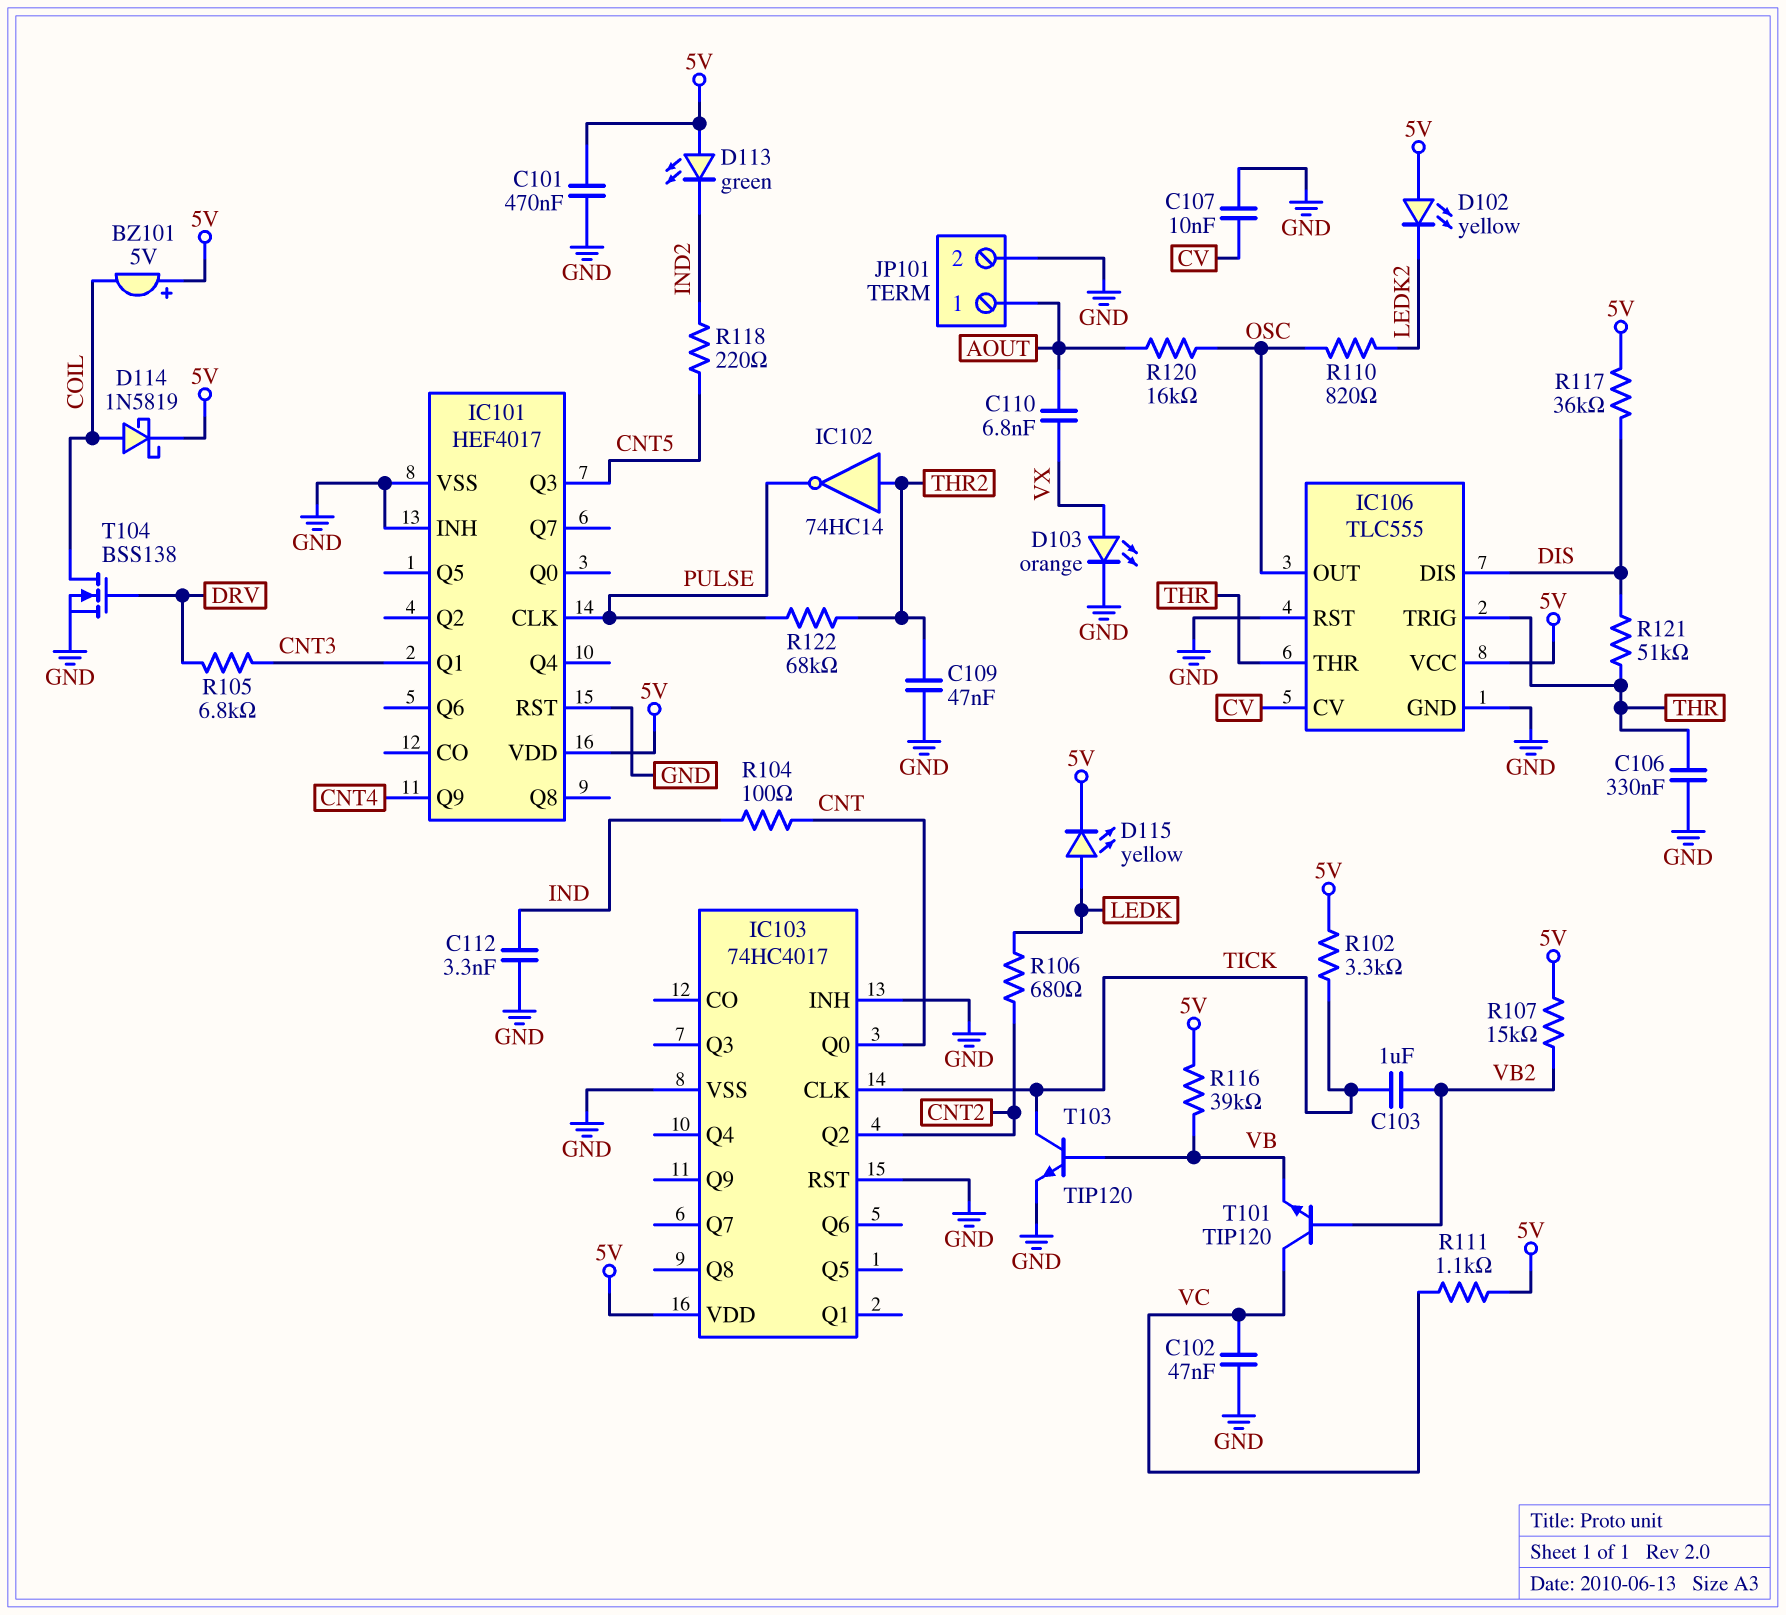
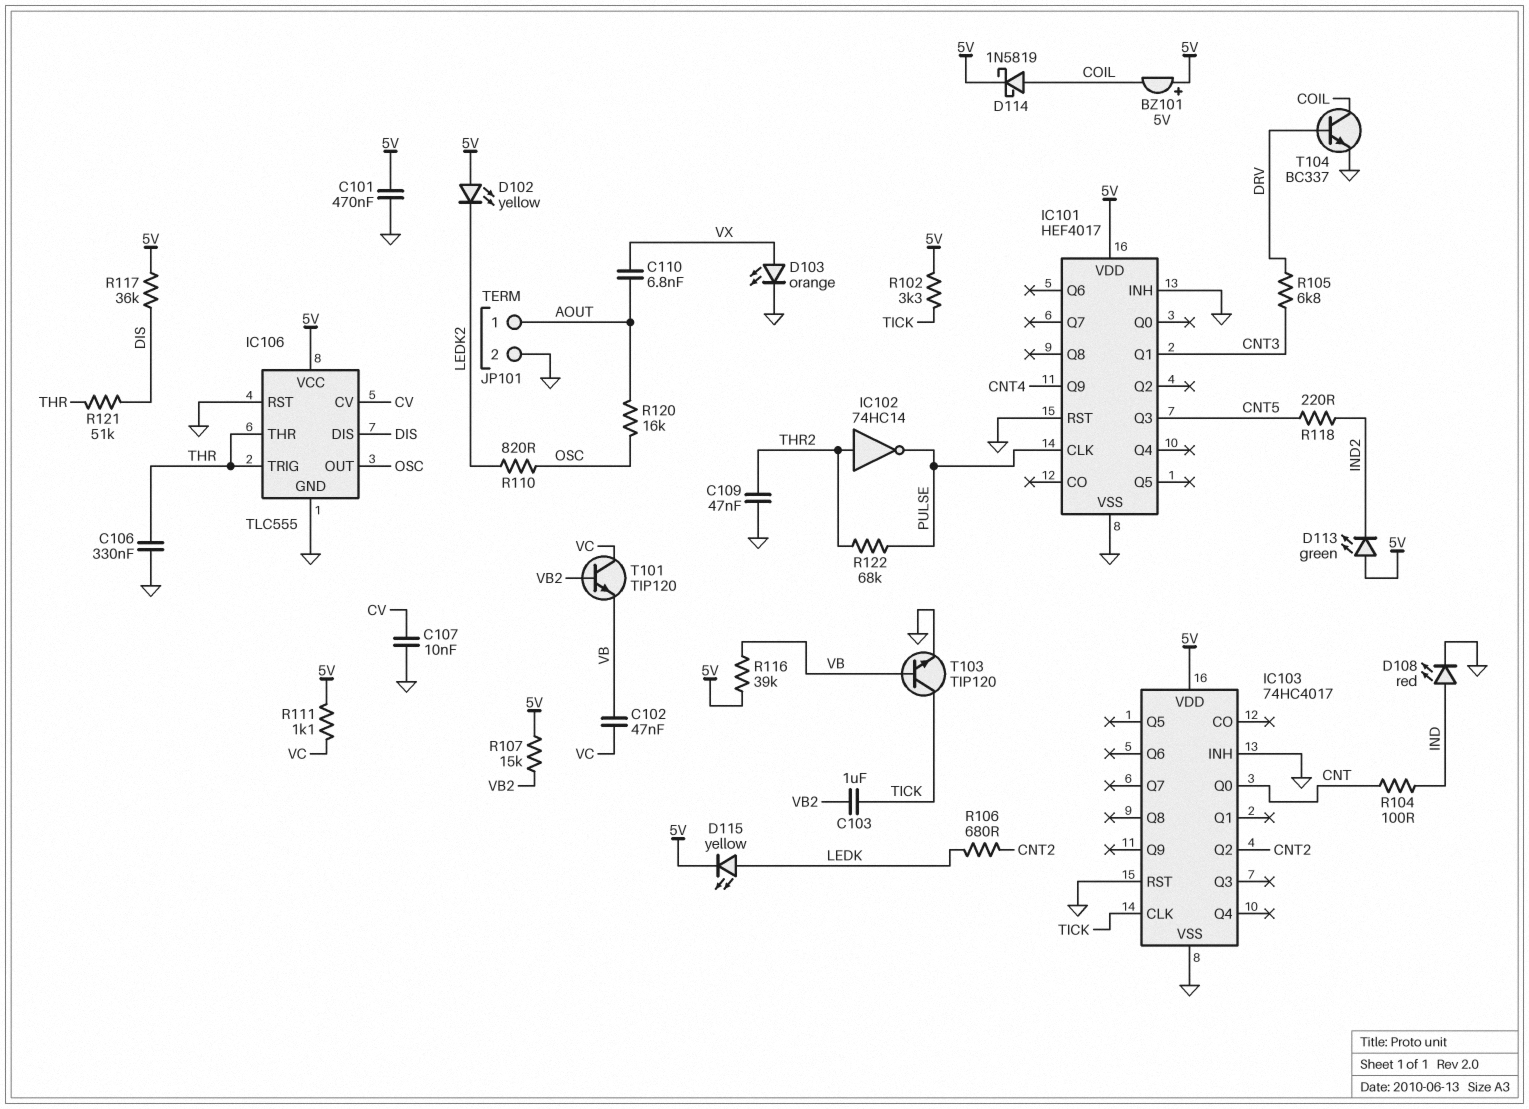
C102: 47nF (GND, VC) -> 47nF (VB, VC)
C112: 3.3nF (GND, IND) -> none
D108: none -> LED red (A IND, K GND)
T104: NMOS BSS138 (G DRV, D COIL, S GND) -> NPN BC337 (B DRV, C COIL, E GND)

